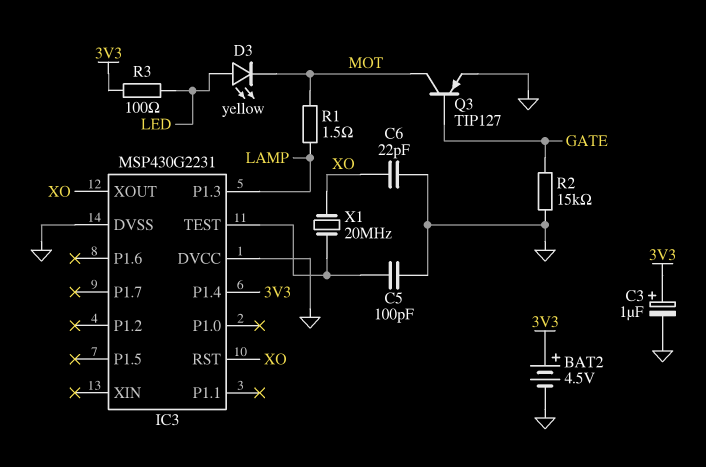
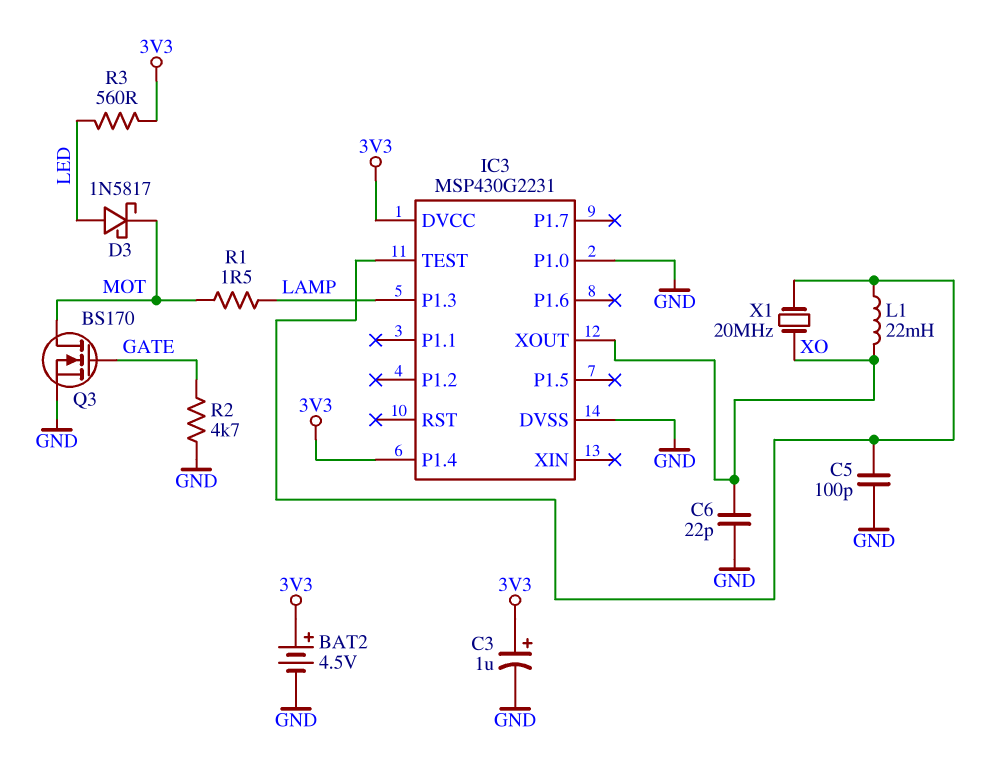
D3: LED yellow (A LED, K MOT) -> schottky 1N5817 (A LED, K MOT)
IC3 pin DVCC: GND -> 3V3
IC3 pin P1.0: none -> GND
IC3 pin RST: XO -> none
L1: none -> 22mH (IC3/TEST, XO)
Q3: PNP TIP127 (B GATE, C MOT, E GND) -> NMOS BS170 (G GATE, D MOT, S GND)
R2: 15k (GATE, GND) -> 4.7k (GATE, GND)
R3: 100 (3V3, LED) -> 560 (3V3, LED)

